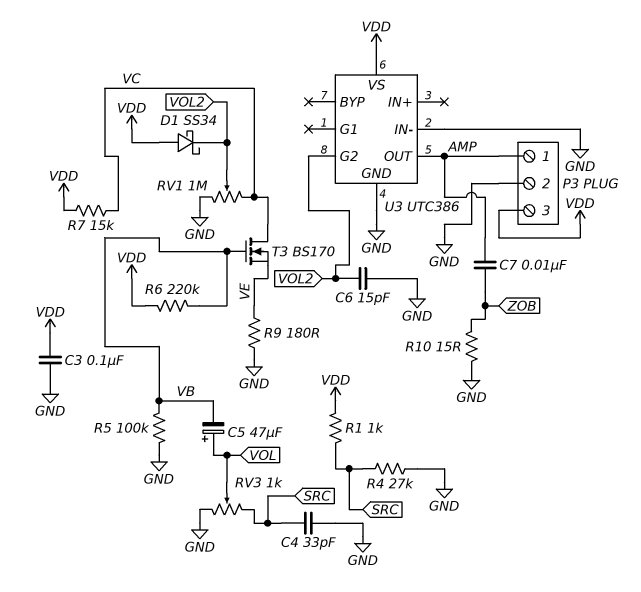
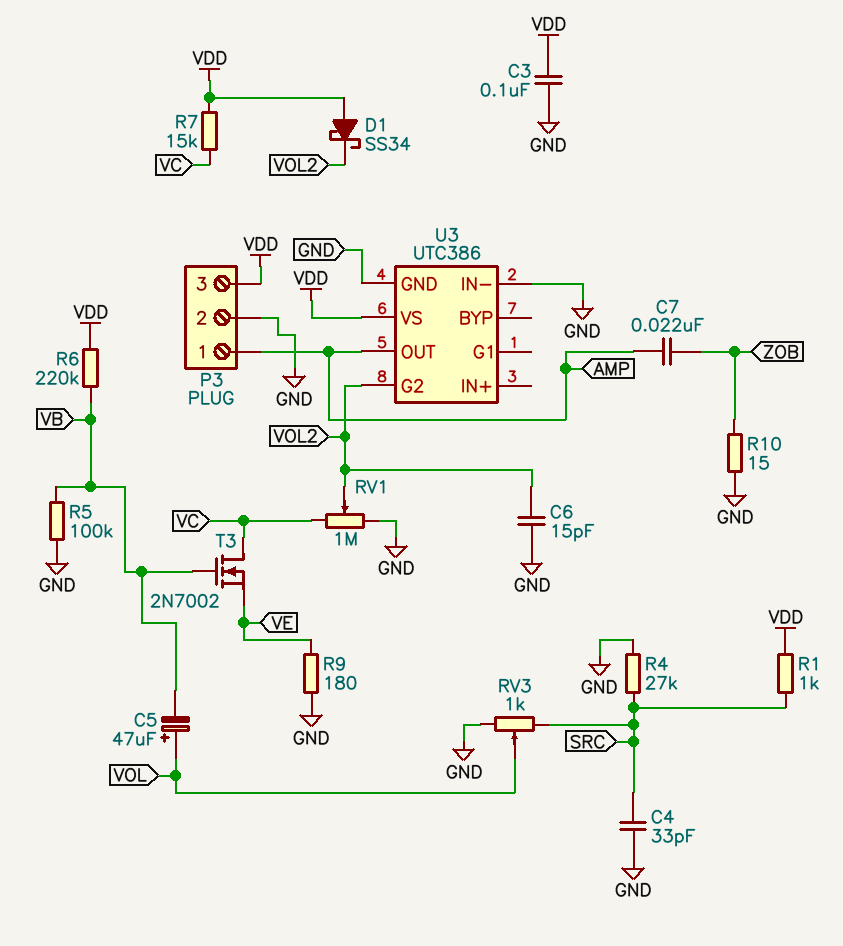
C7: 10nF (AMP, ZOB) -> 22nF (AMP, ZOB)
T3: NMOS BS170 (G VB, D VC, S VE) -> NMOS 2N7002 (G VB, D VC, S VE)

